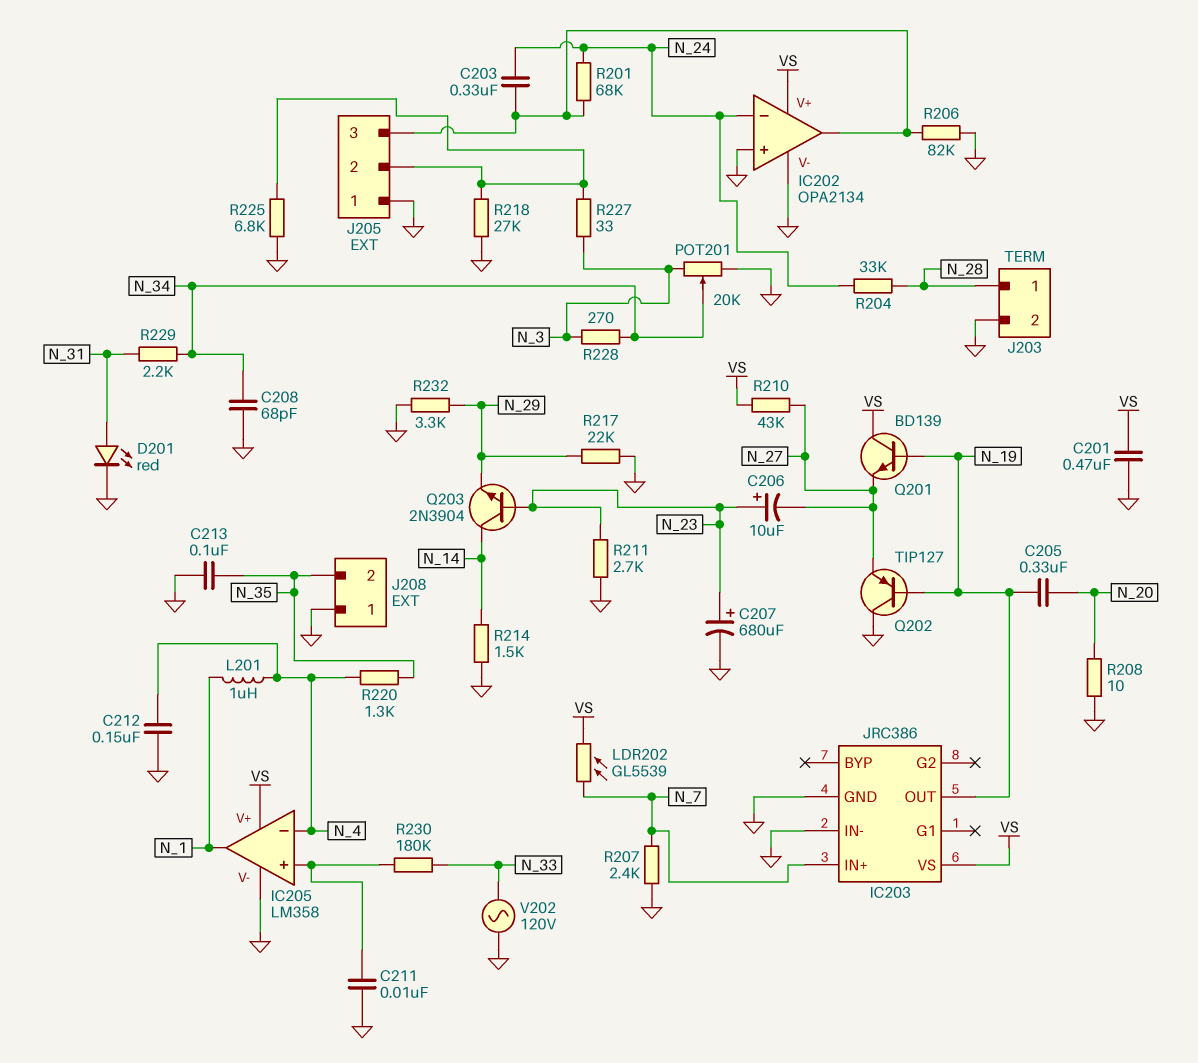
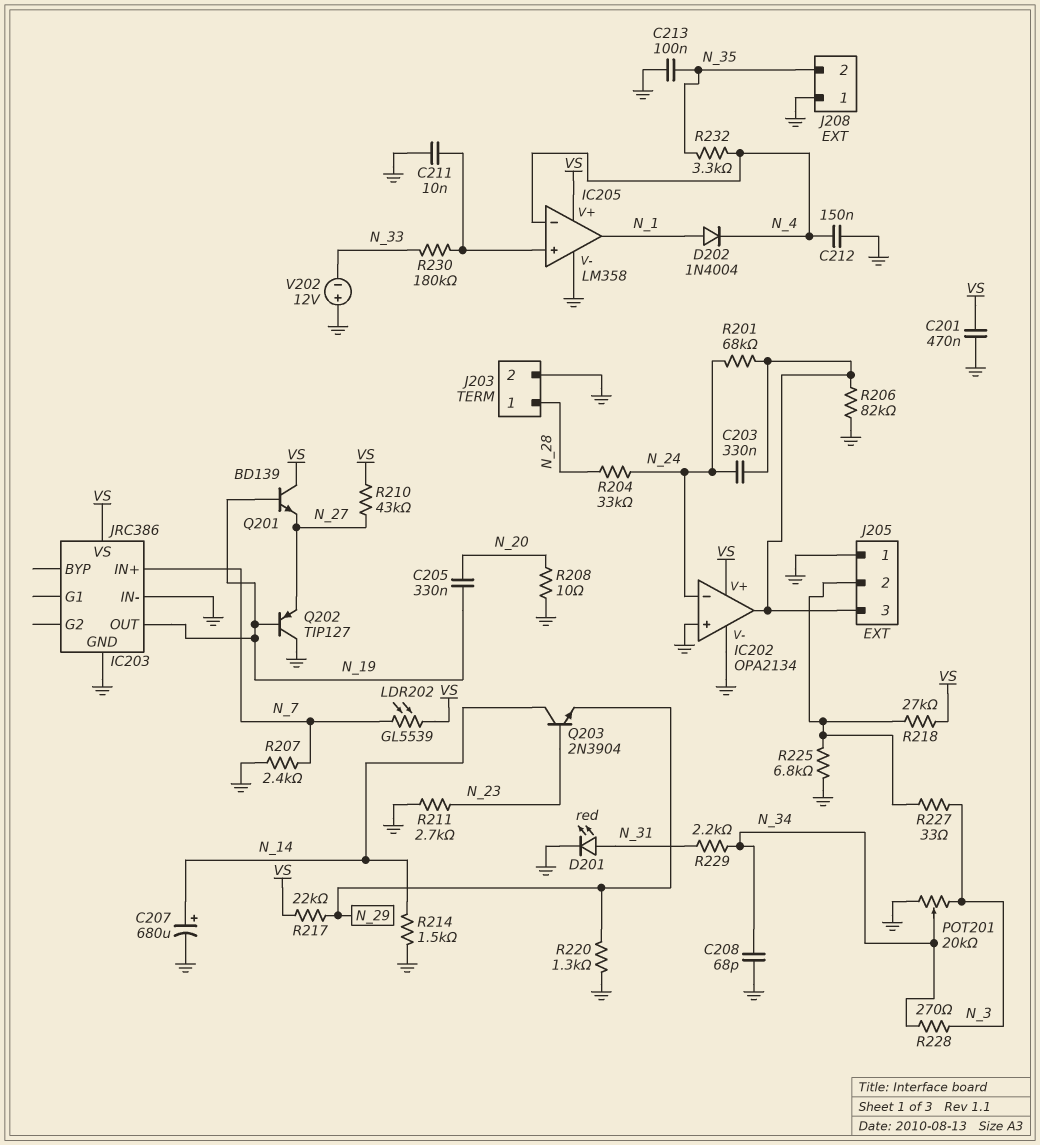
C206: 10uF (plus N_23, minus N_27) -> none
C207: 680uF (plus N_23, minus GND) -> 680uF (plus N_14, minus GND)
D202: none -> diode 1N4004 (A N_1, K N_4)
L201: 1uH (N_1, N_4) -> none
R217: 22k (GND, N_29) -> 22k (N_29, VS)
R218: 27k (GND, J205/2) -> 27k (J205/2, VS)
R220: 1.3k (N_4, N_35) -> 1.3k (GND, N_29)
R232: 3.3k (GND, N_29) -> 3.3k (N_4, N_35)
V202: AC 120V (GND, N_33) -> 12V (plus GND, minus N_33)

